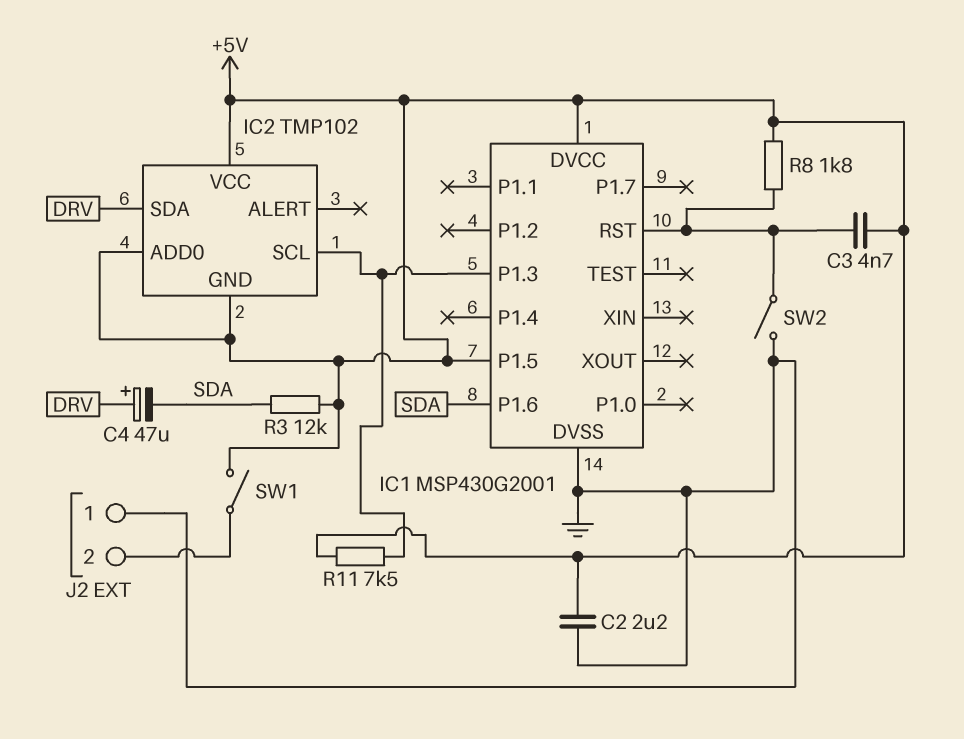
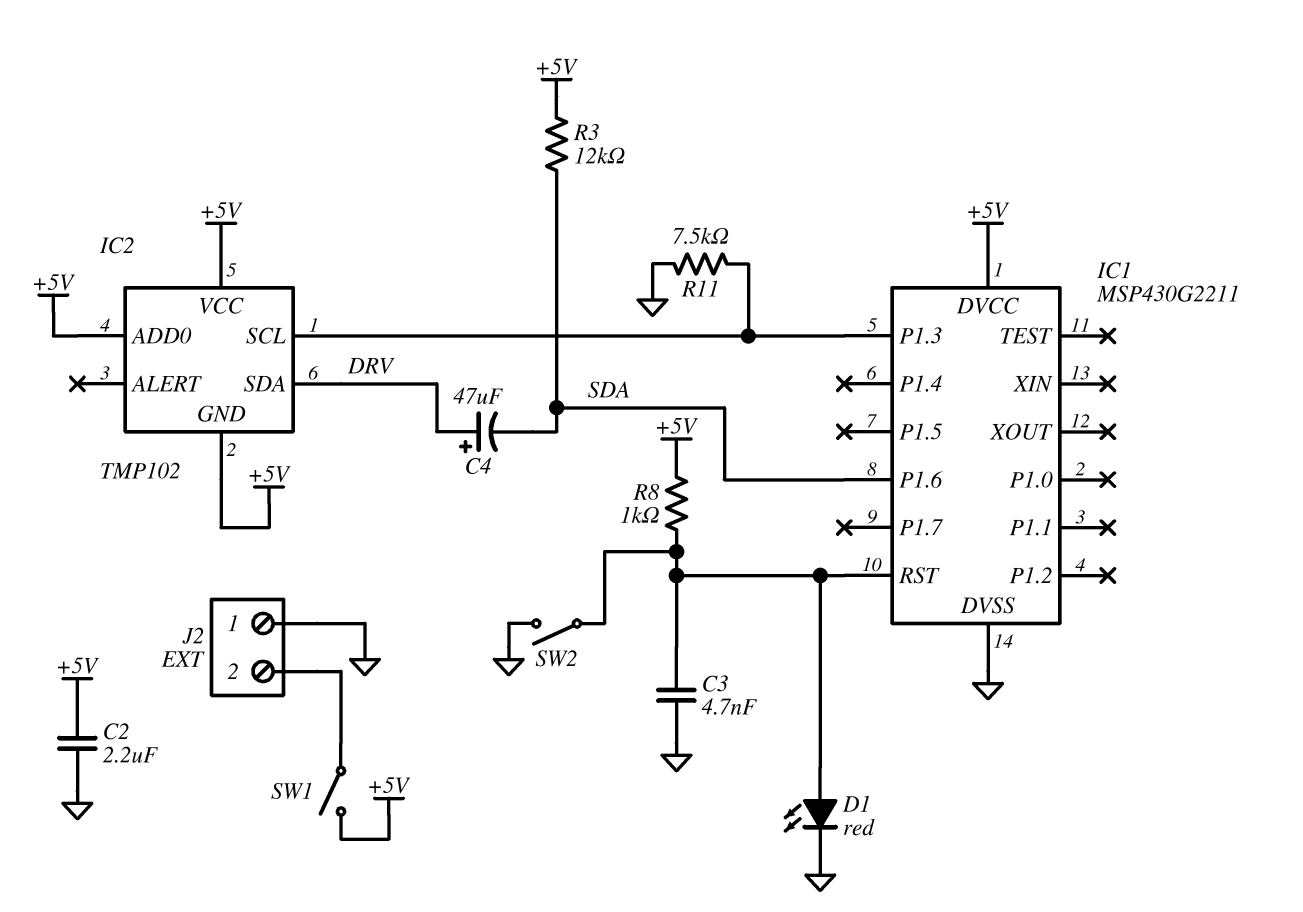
C3: 4.7nF (+5V, IC1/RST) -> 4.7nF (GND, IC1/RST)
D1: none -> LED red (A IC1/RST, K GND)
IC1: MSP430G2001 -> MSP430G2211
IC1 pin P1.5: +5V -> none
R8: 1.8k (+5V, IC1/RST) -> 1k (+5V, IC1/RST)
R11: 7.5k (+5V, IC1/P1.3) -> 7.5k (GND, IC1/P1.3)

